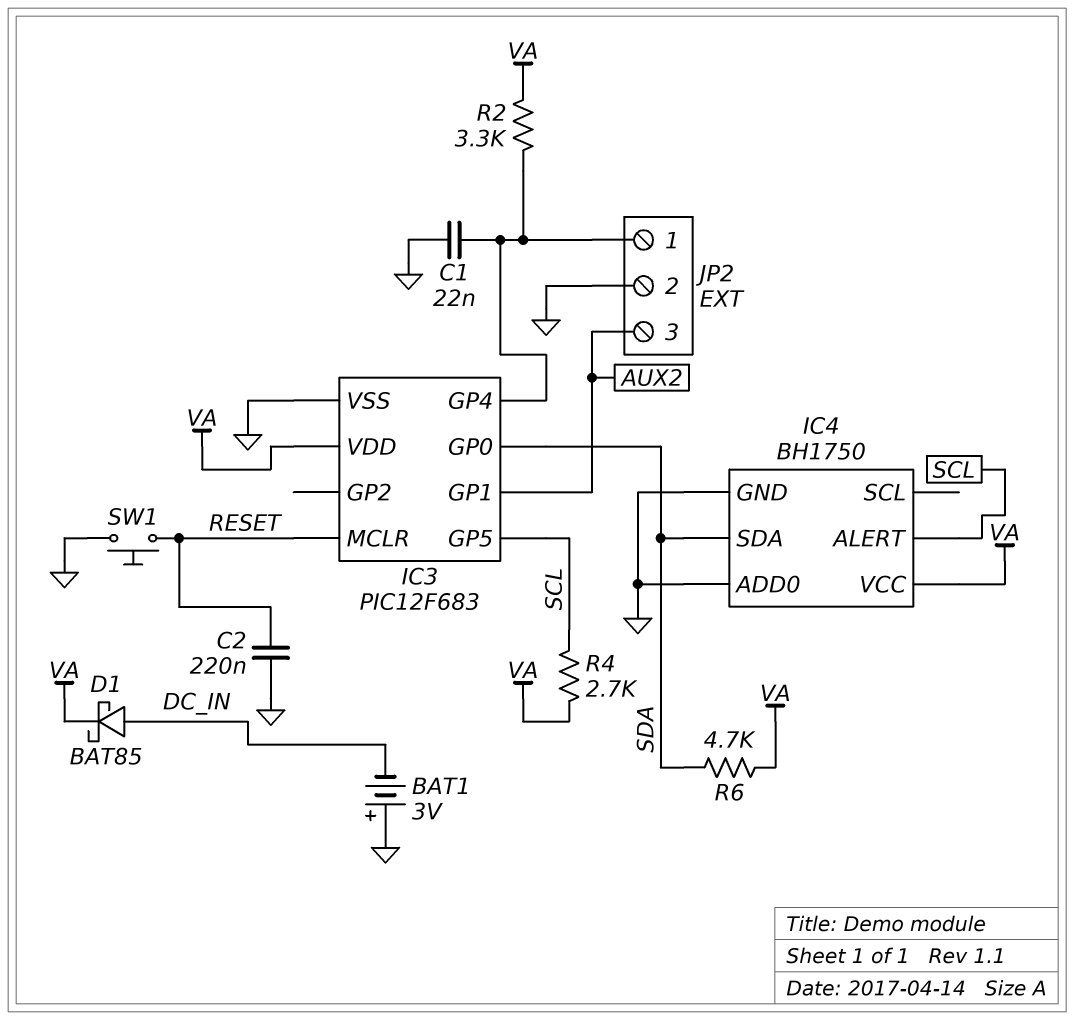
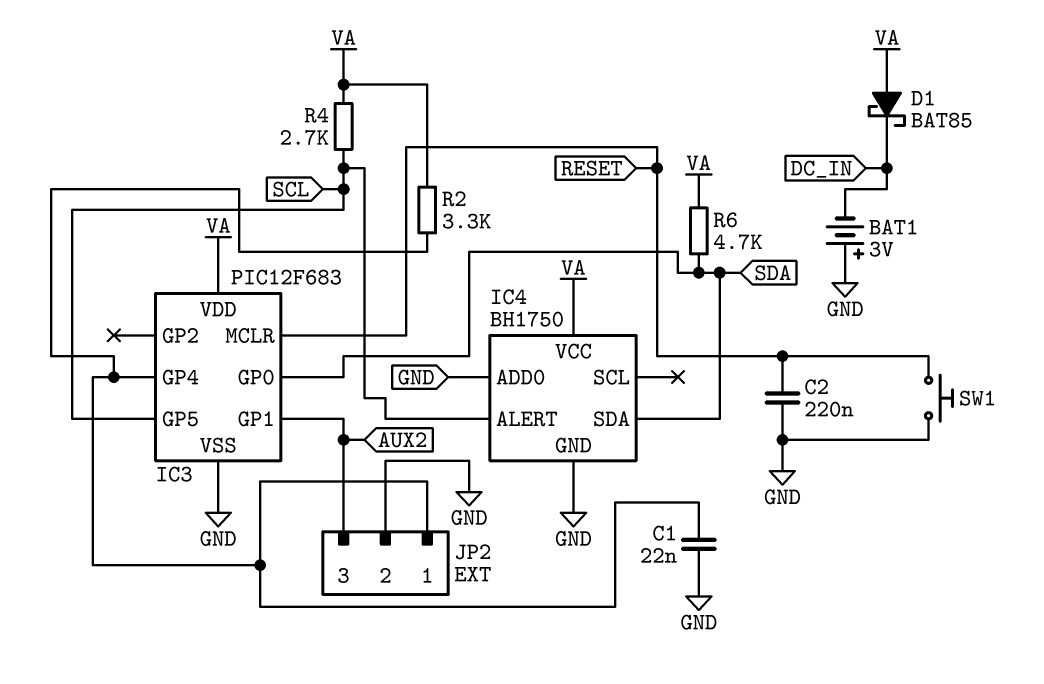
D1: schottky BAT85 (A DC_IN, K VA) -> schottky BAT85 (A VA, K DC_IN)

